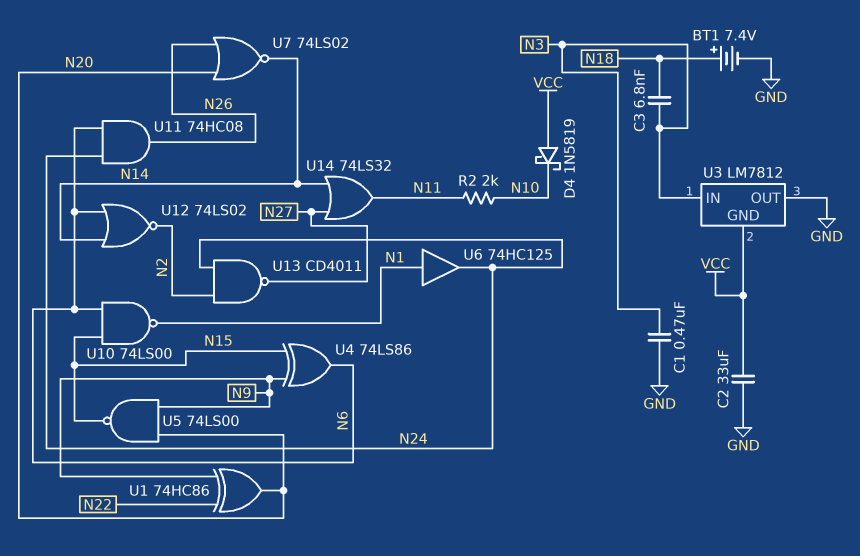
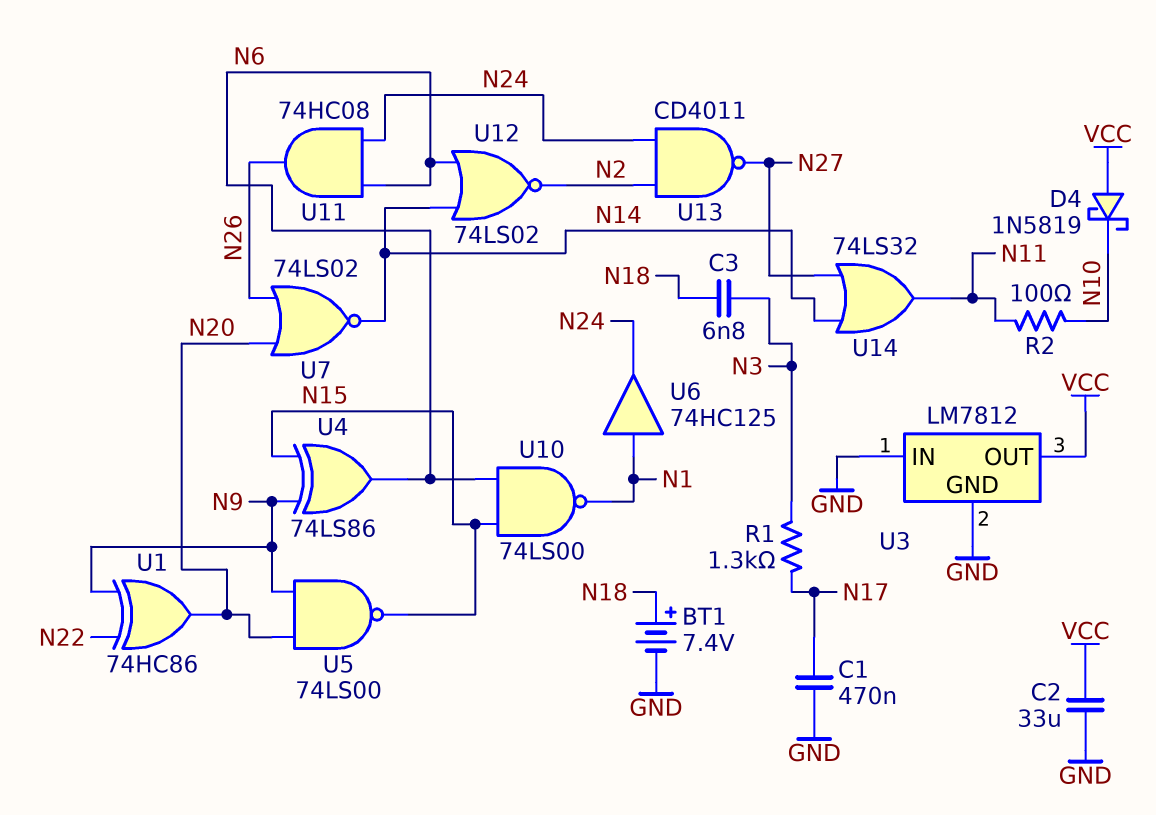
C1: 470nF (GND, N3) -> 470nF (GND, N17)
R1: none -> 1.3k (N3, N17)
R2: 2k (N10, N11) -> 100 (N10, N11)
U3 pin GND: VCC -> GND
U3 pin IN: N3 -> GND
U3 pin OUT: GND -> VCC

